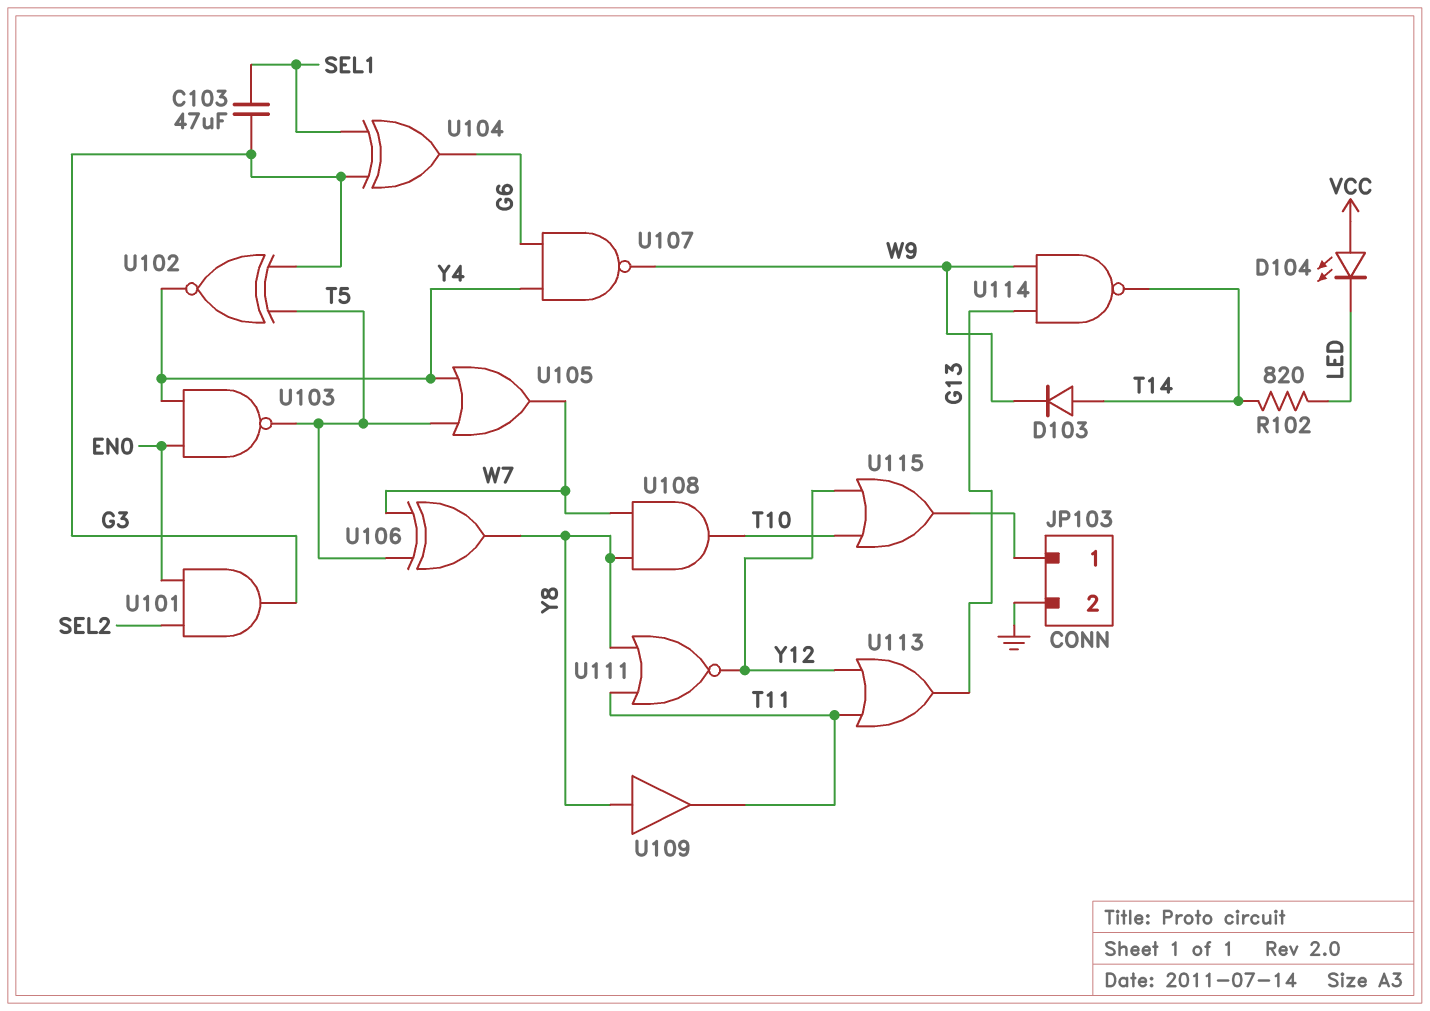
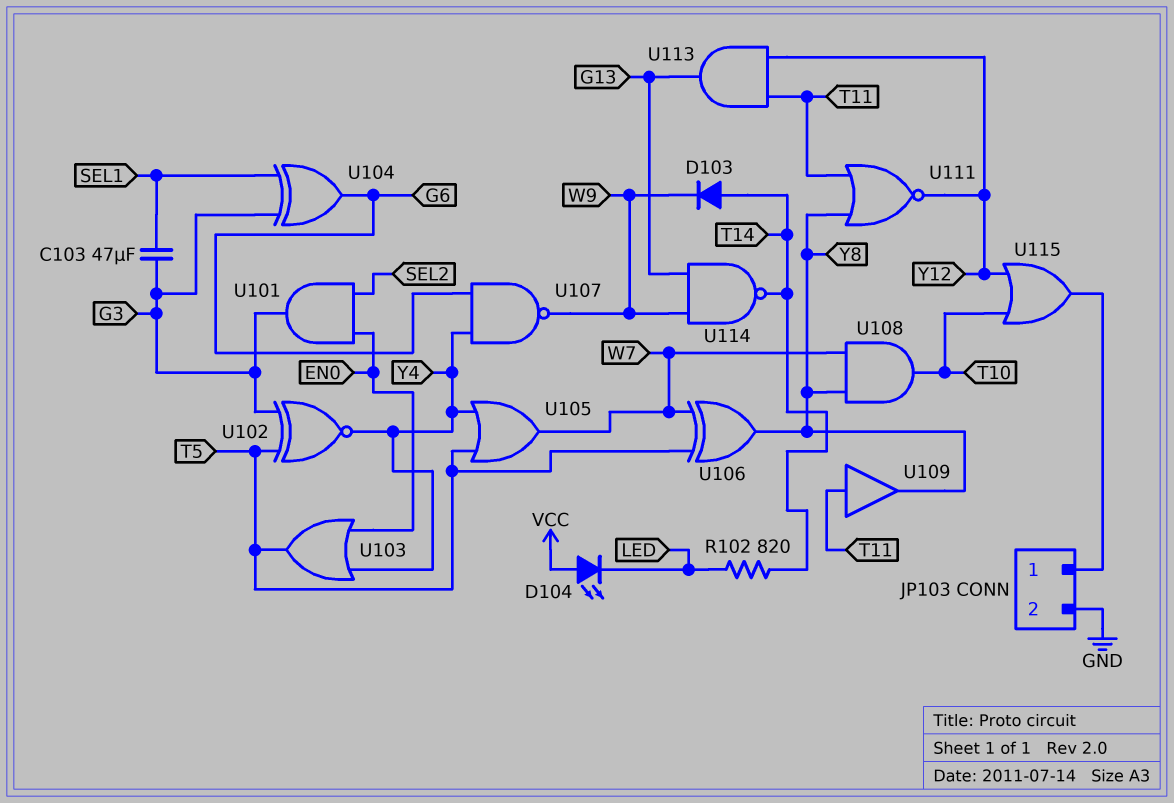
U103: NAND (in EN0, in Y4, out T5) -> OR (in EN0, in Y4, out T5)
U109: buffer (in Y8, out T11) -> buffer (in T11, out Y8)
U113: OR (in T11, in Y12, out G13) -> AND (in T11, in Y12, out G13)

